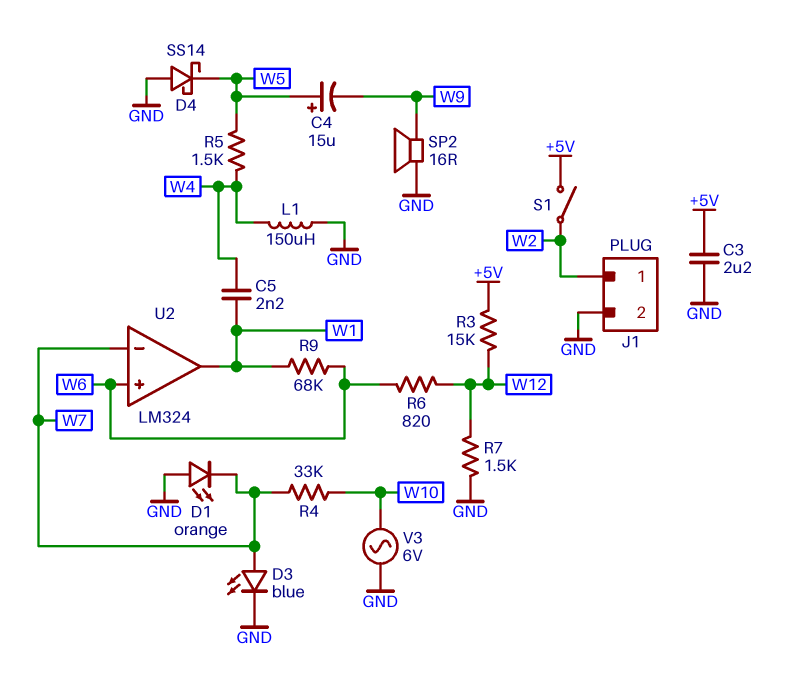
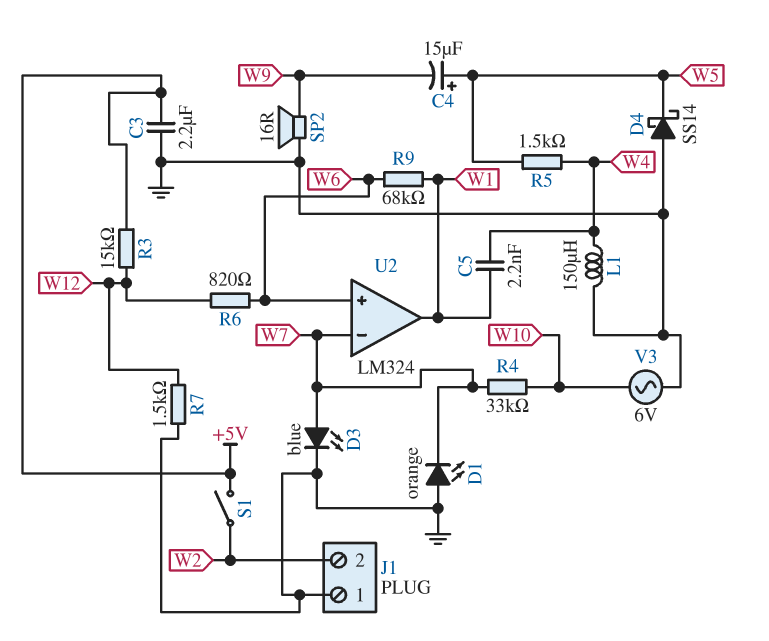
J1 pin 1: W2 -> GND
J1 pin 2: GND -> W2

